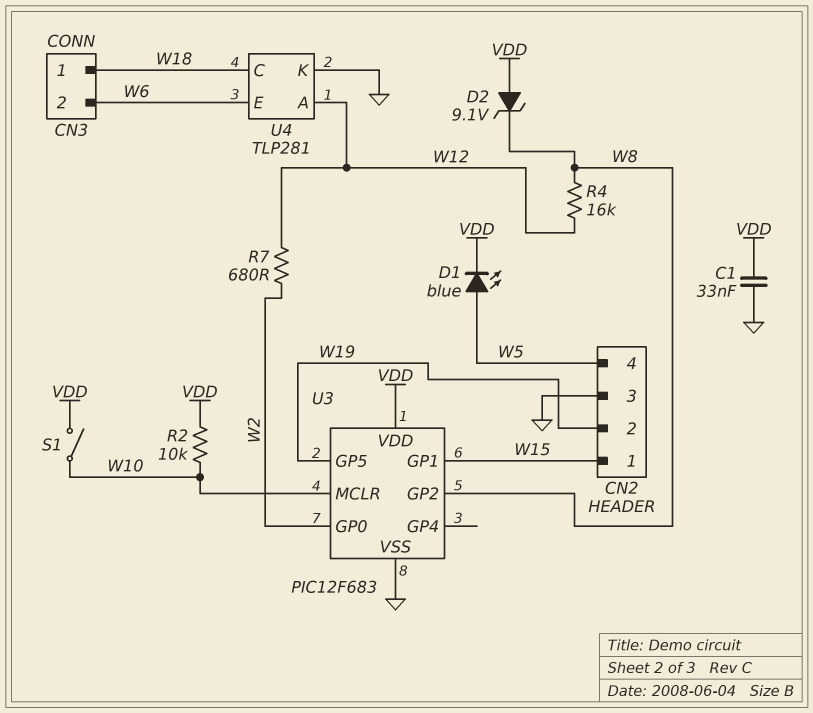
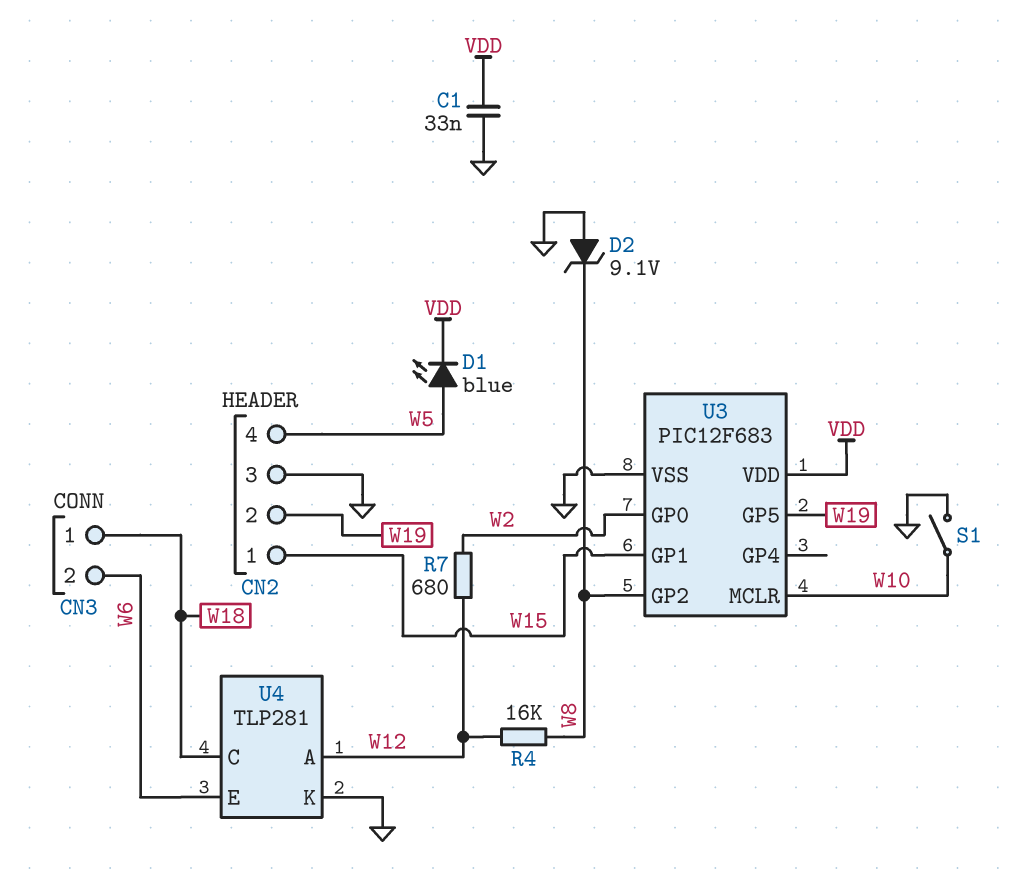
D2: zener 9.1V (A VDD, K W8) -> zener 9.1V (A GND, K W8)
R2: 10k (VDD, W10) -> none
S1: switch (VDD, W10) -> switch (GND, W10)

